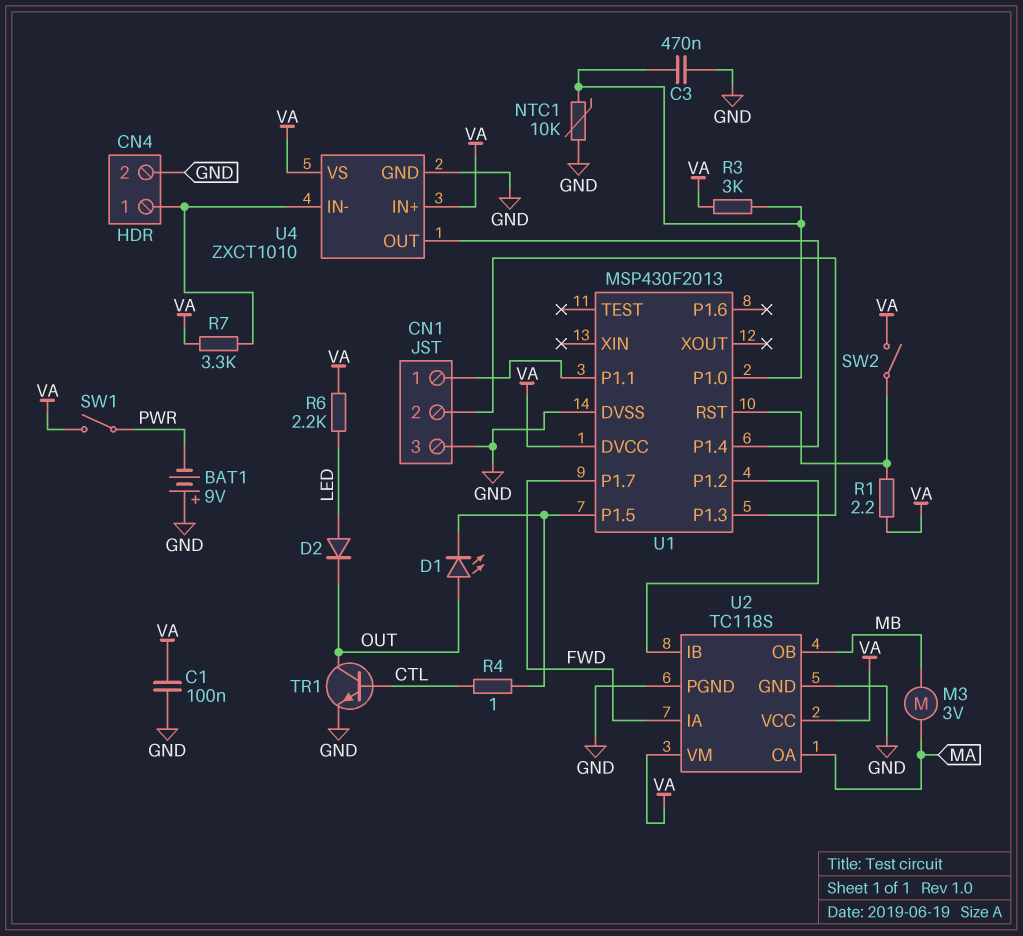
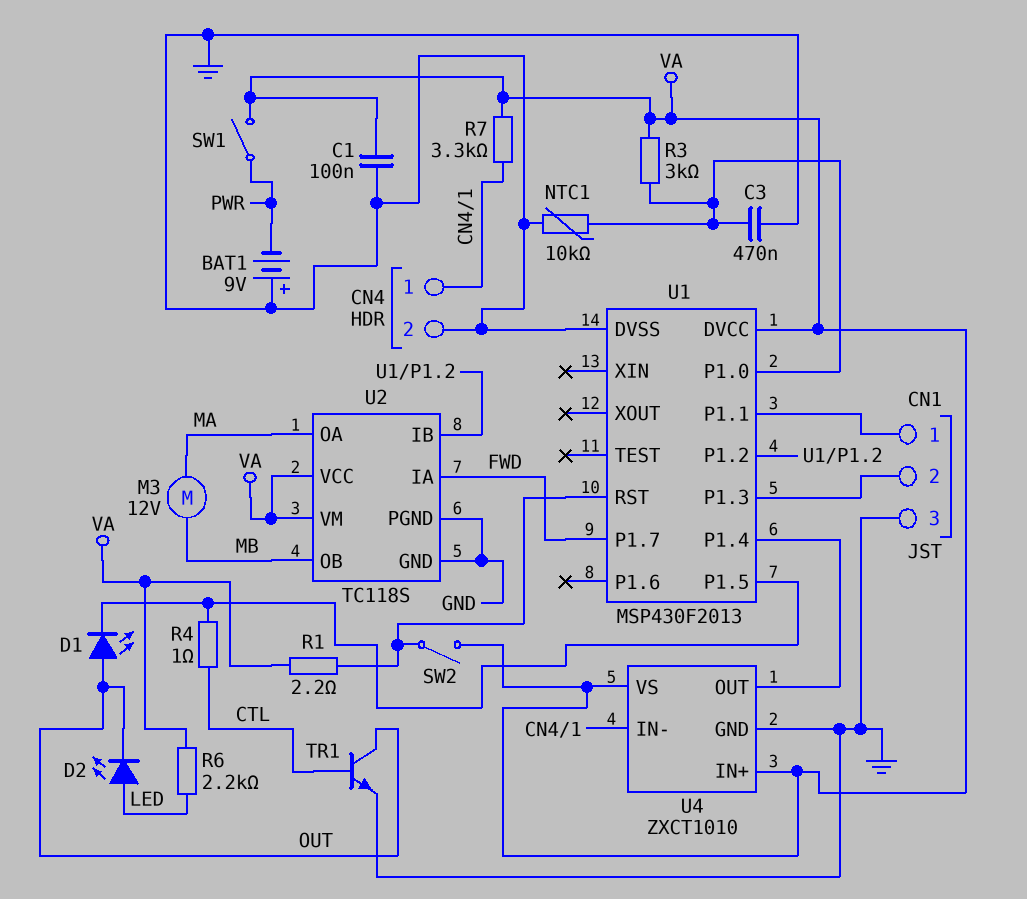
D2: diode (A LED, K OUT) -> LED (A LED, K OUT)
M3: motor 3V (MA, MB) -> motor 12V (MA, MB)

